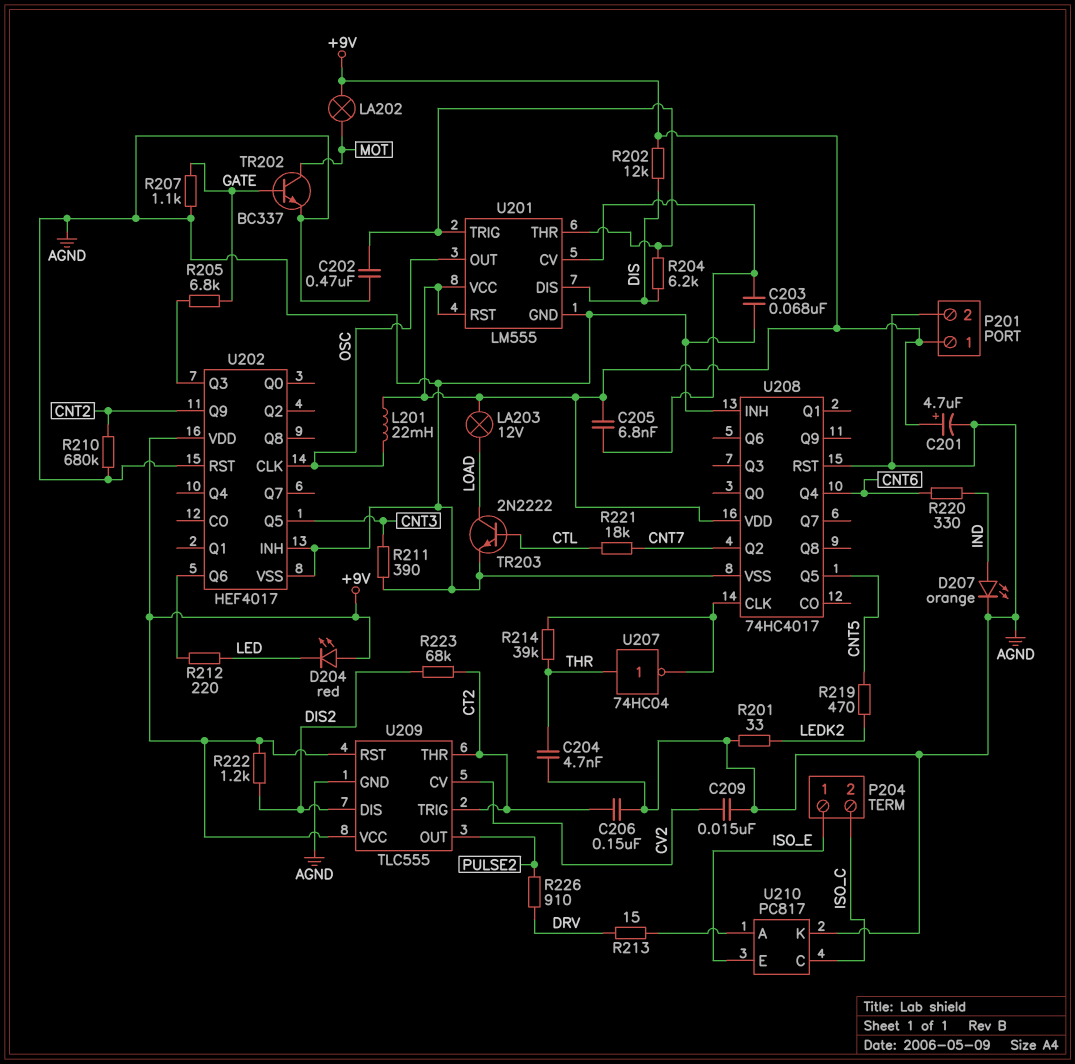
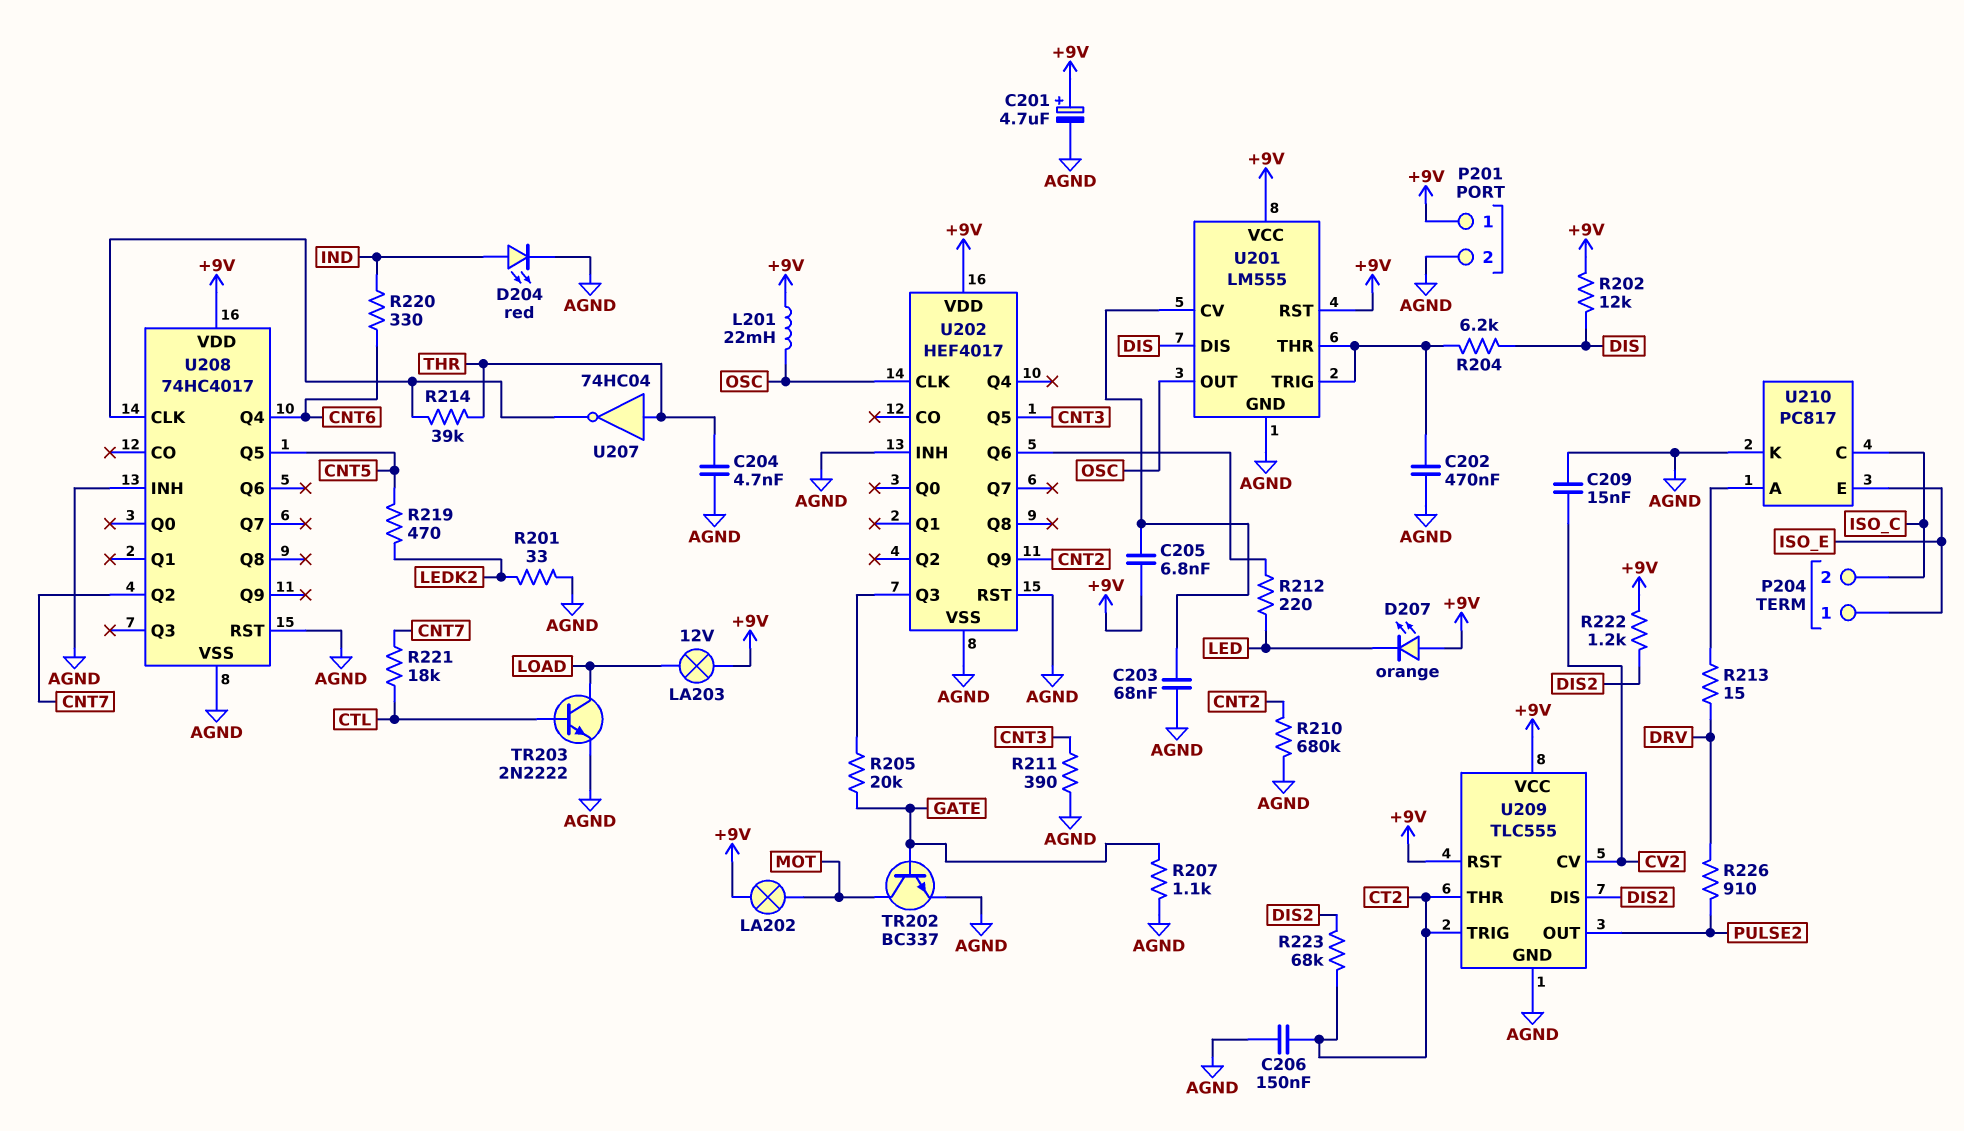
D204: LED red (A +9V, K LED) -> LED red (A IND, K AGND)
D207: LED orange (A IND, K AGND) -> LED orange (A +9V, K LED)
R205: 6.8k (GATE, U202/Q3) -> 20k (GATE, U202/Q3)

